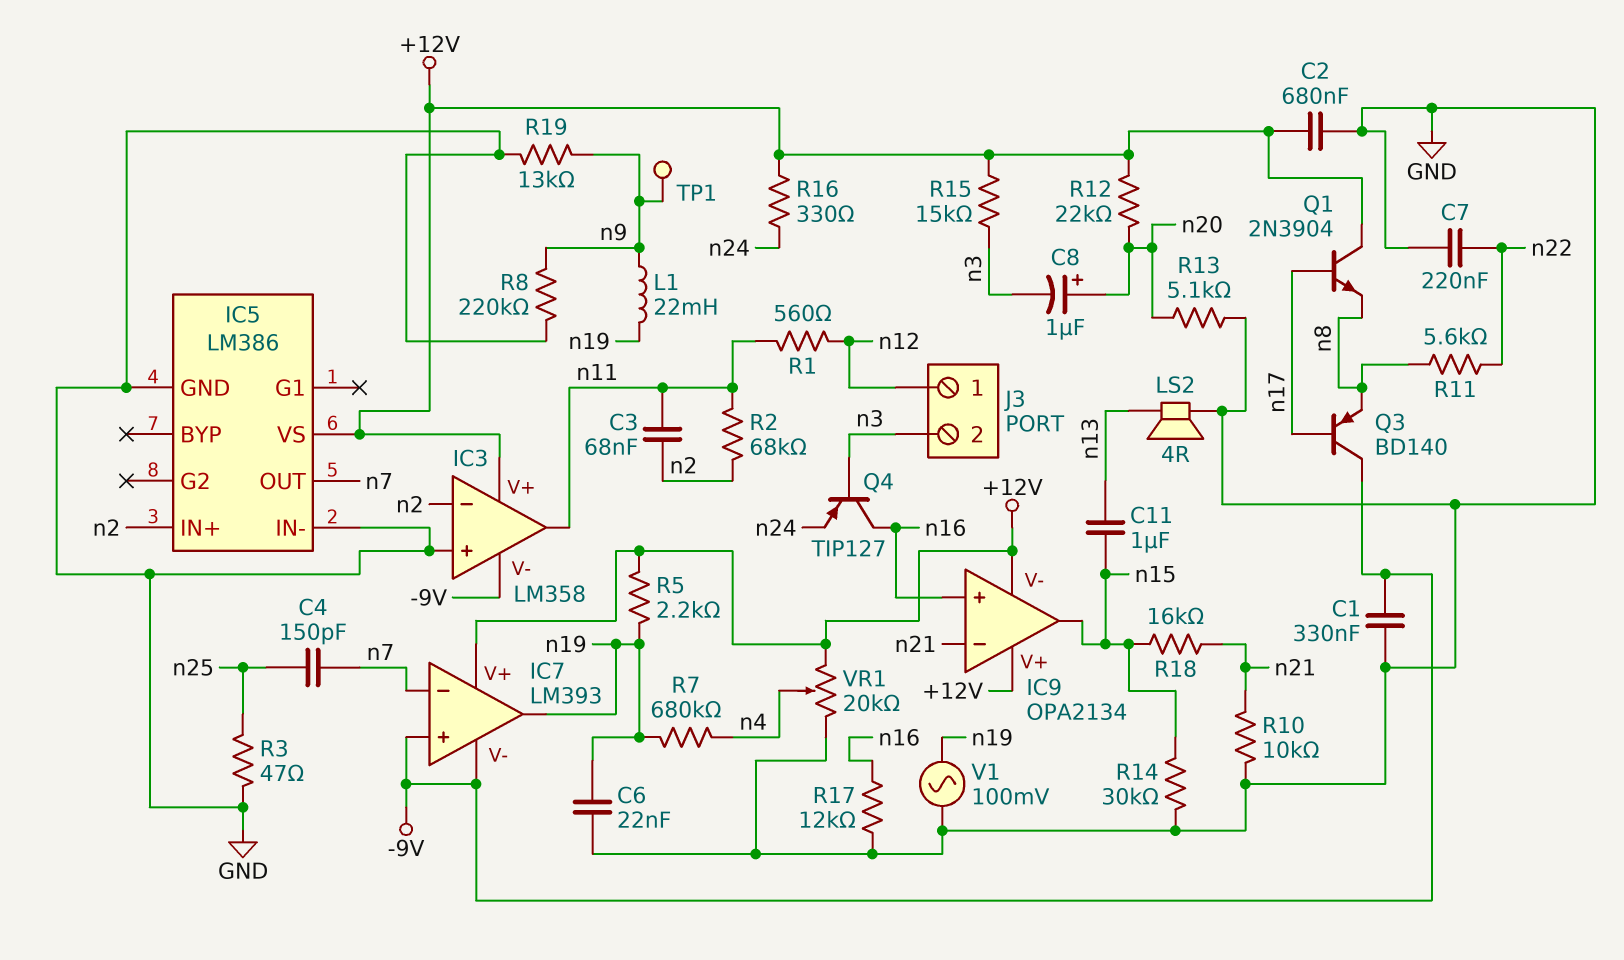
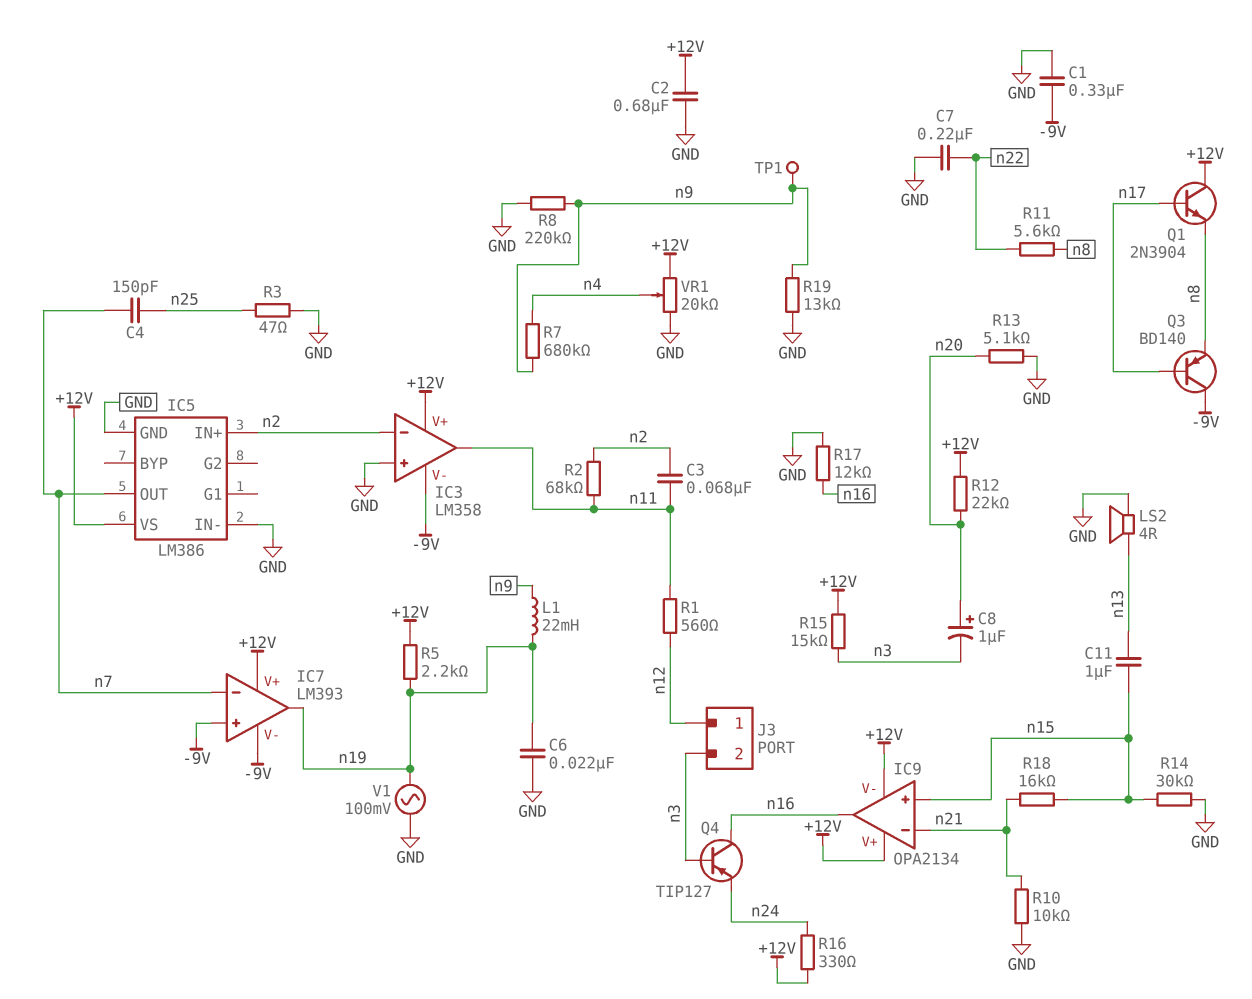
IC9 pin in+: n16 -> n15
IC9 pin out: n15 -> n16
R7: 680k (n4, n19) -> 680k (n4, n9)

